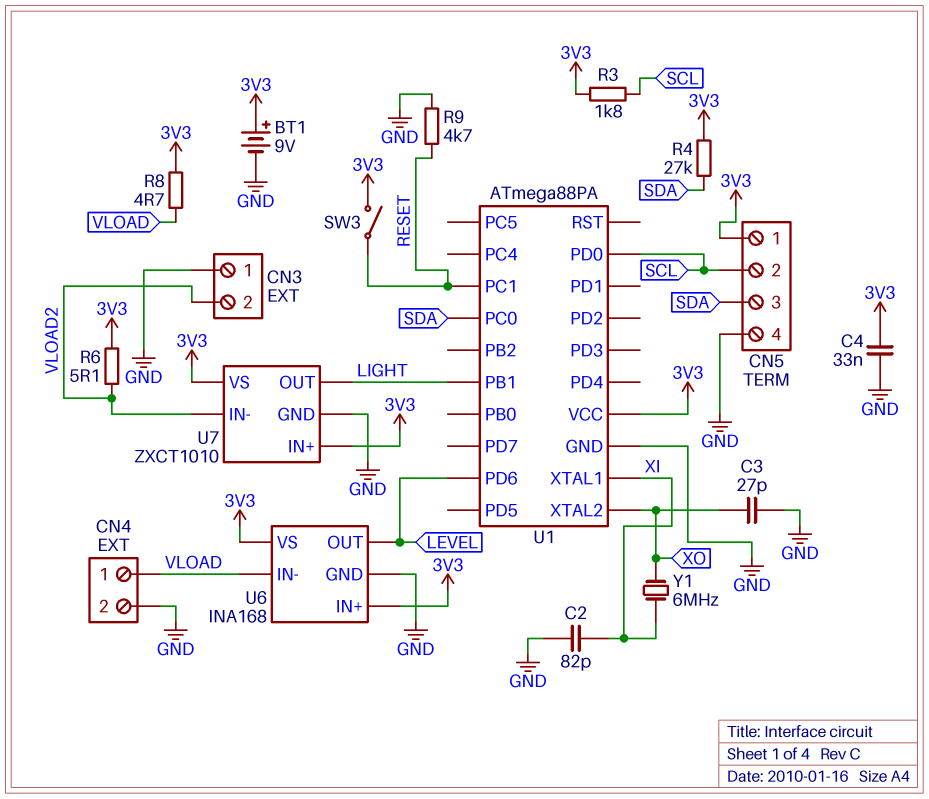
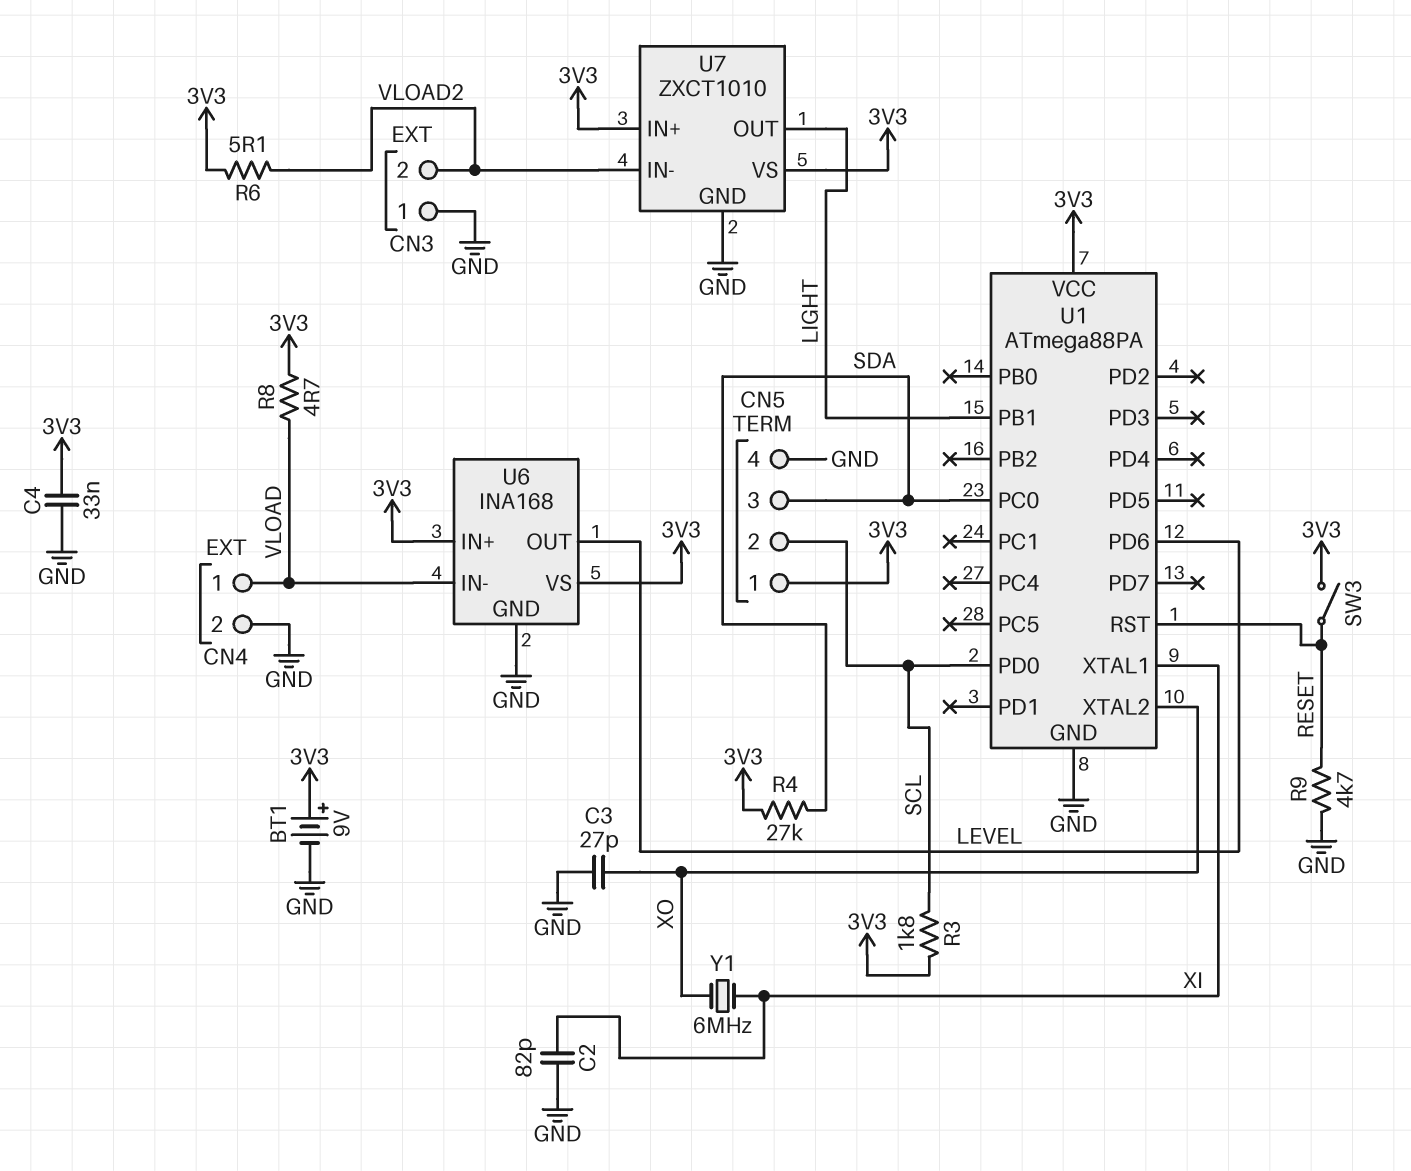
U1 pin PC1: RESET -> none
U1 pin RST: none -> RESET

